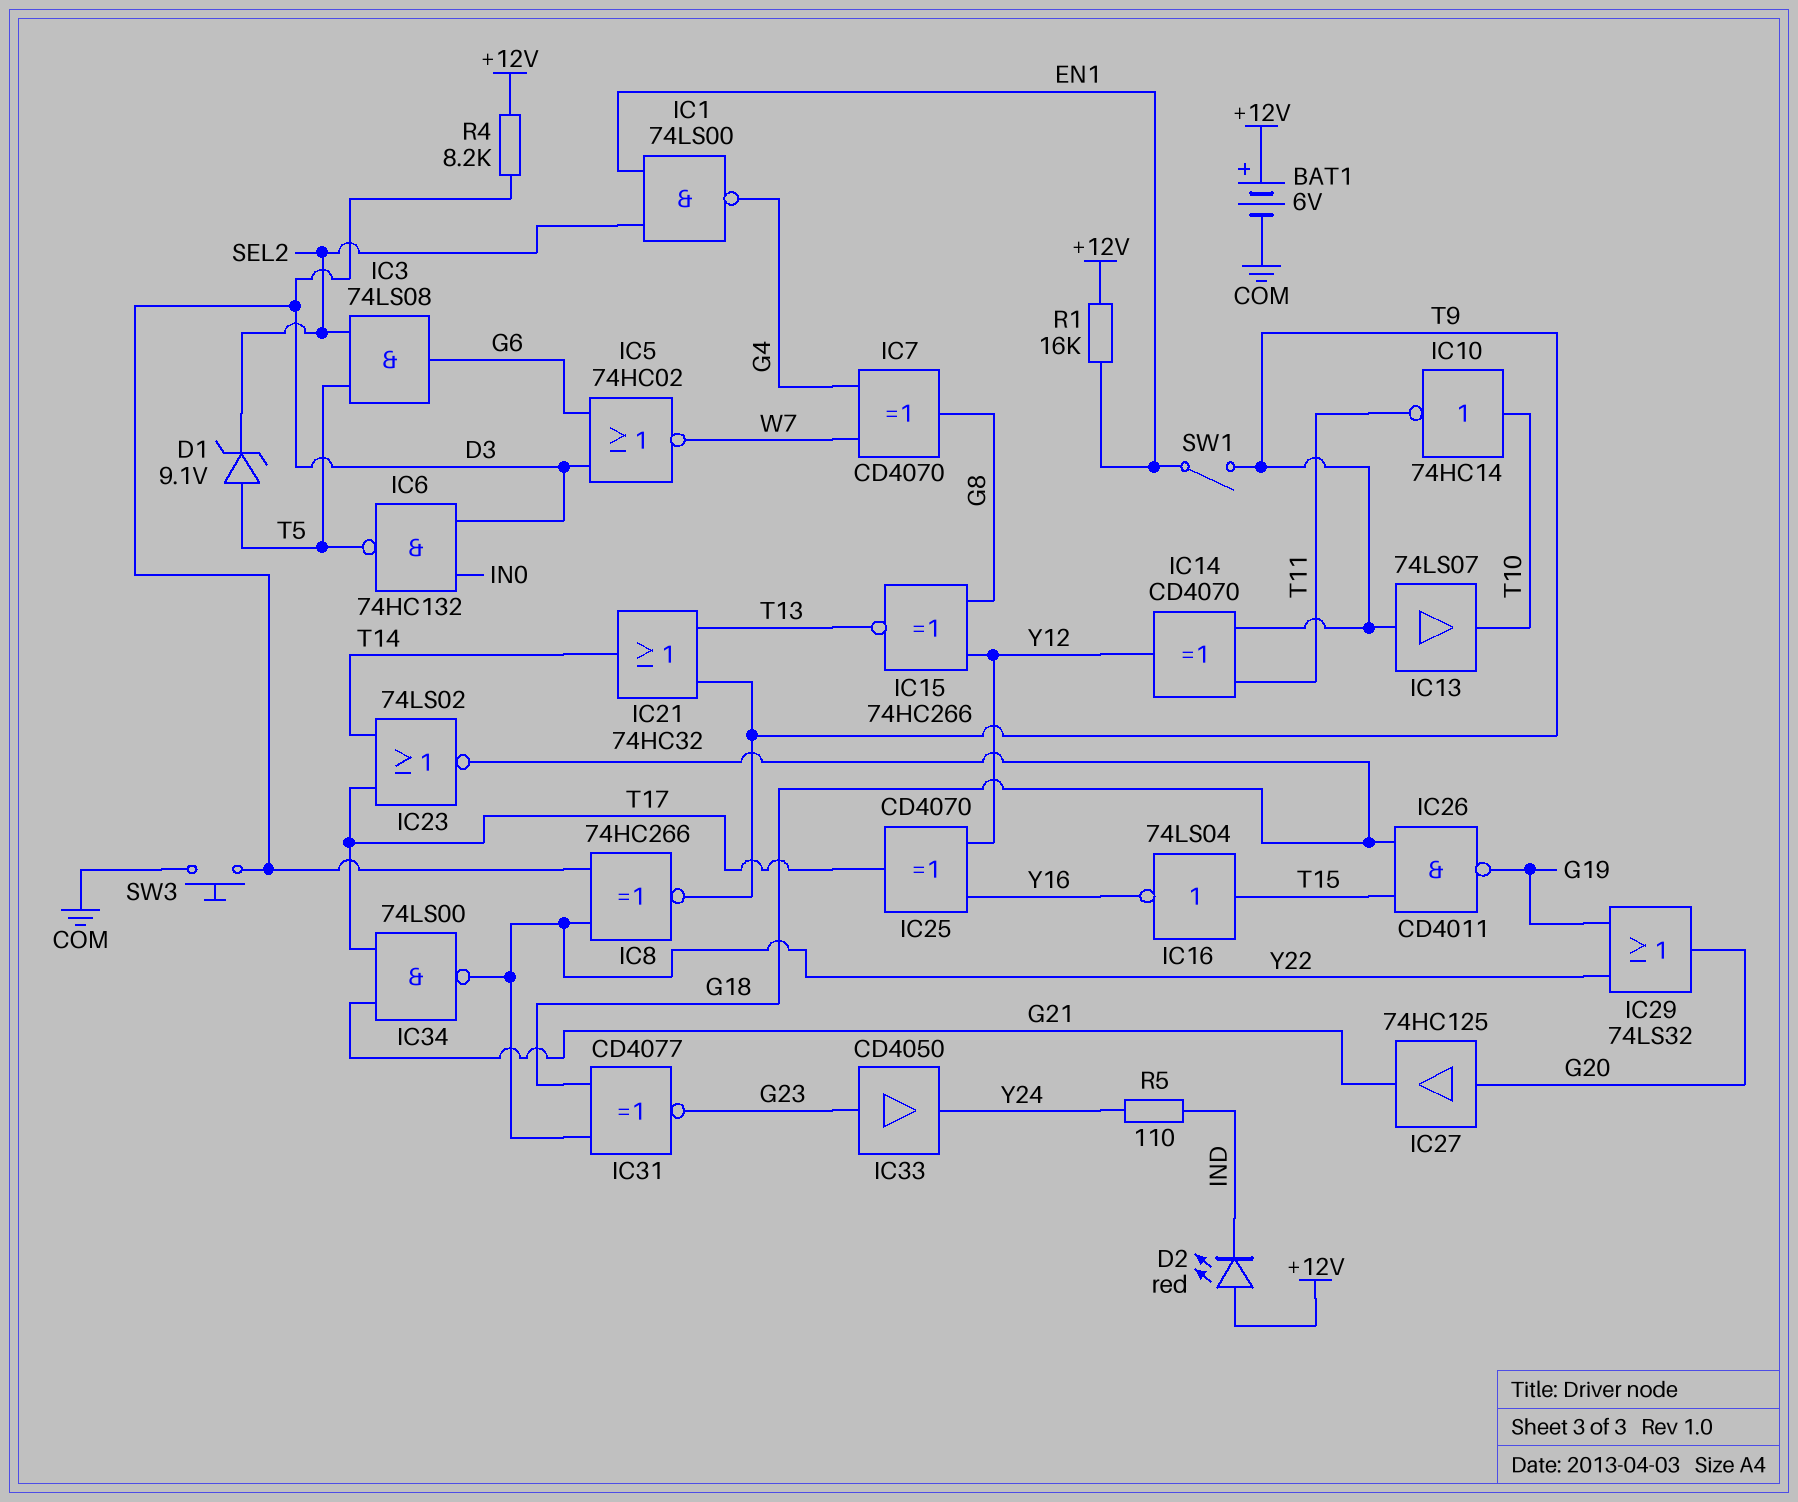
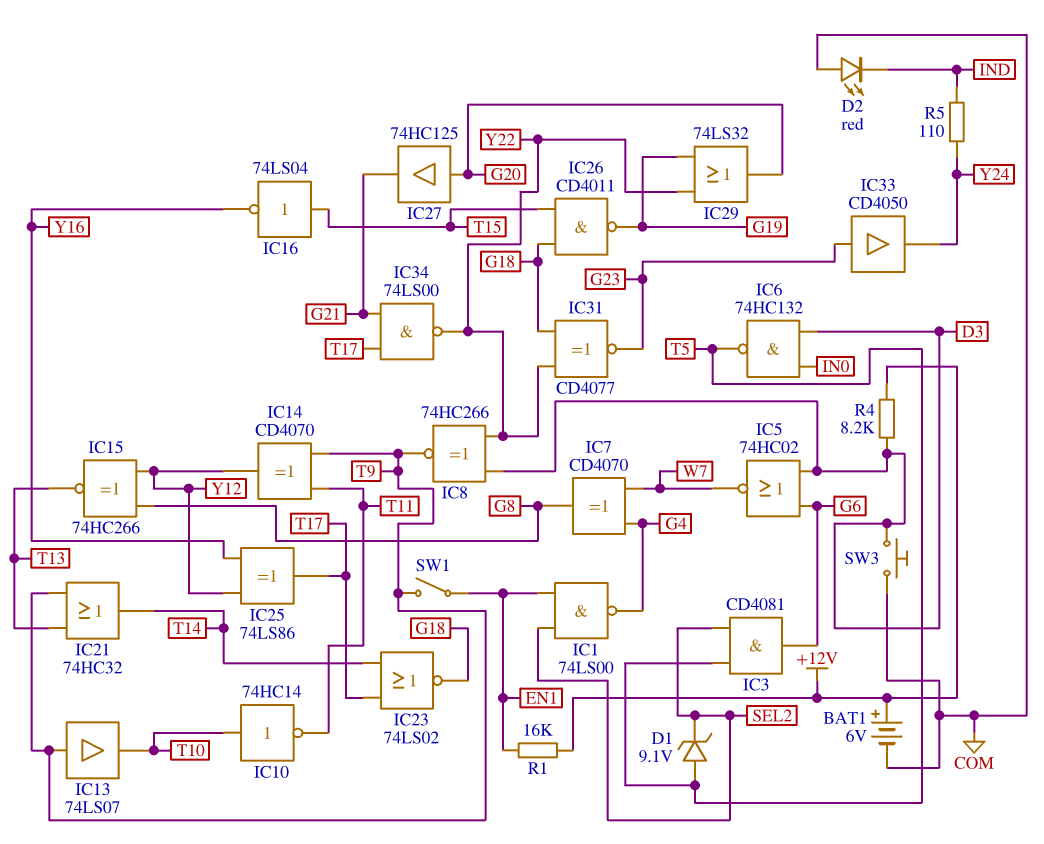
D2: LED red (A +12V, K IND) -> LED red (A COM, K IND)
IC3: AND 74LS08 (in SEL2, in T5, out G6) -> AND CD4081 (in SEL2, in T5, out G6)
IC25: XOR CD4070 (in Y12, in Y16, out T17) -> XOR 74LS86 (in Y12, in Y16, out T17)

